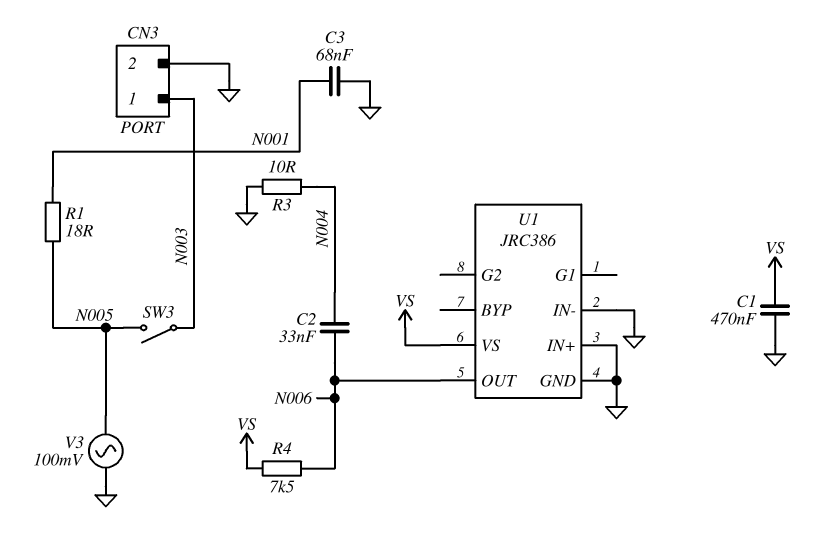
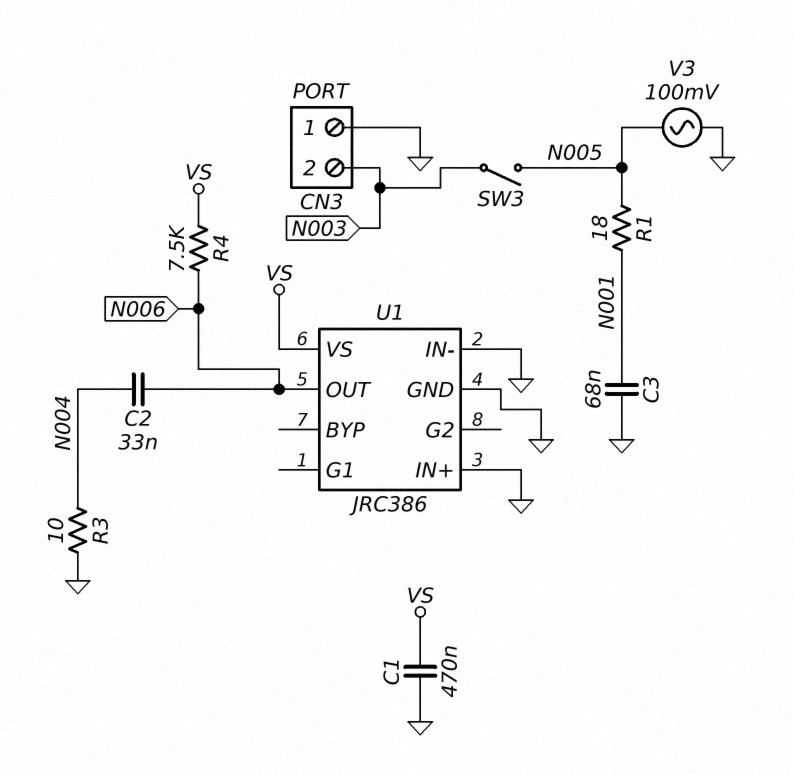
CN3 pin 1: N003 -> GND
CN3 pin 2: GND -> N003

